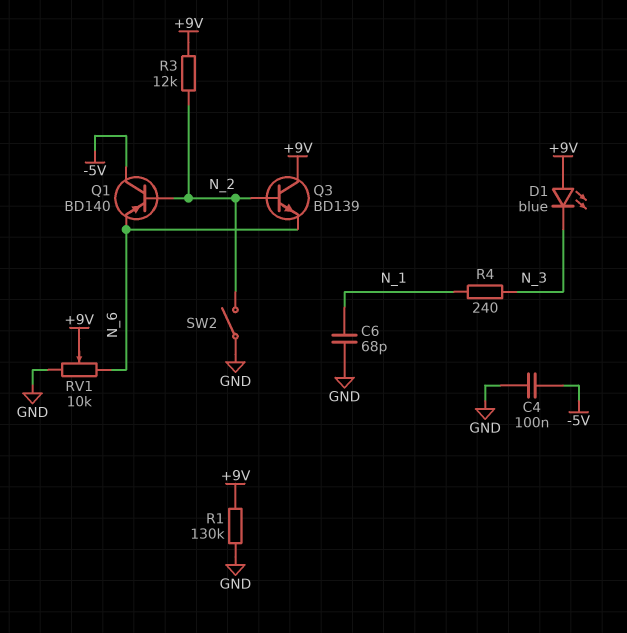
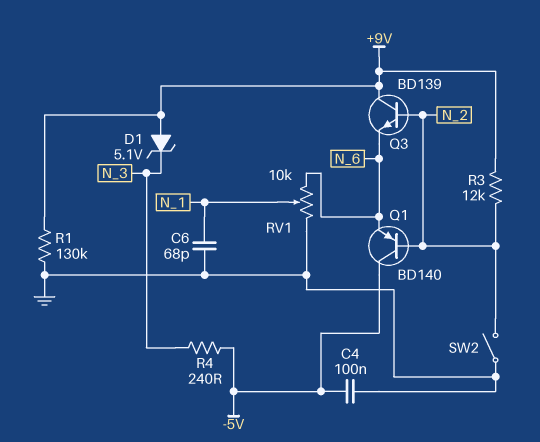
D1: LED blue (A +9V, K N_3) -> zener 5.1V (A +9V, K N_3)
R4: 240 (N_1, N_3) -> 240 (-5V, N_3)
RV1: 10k (GND, N_6, wiper +9V) -> 10k (GND, N_6, wiper N_1)

